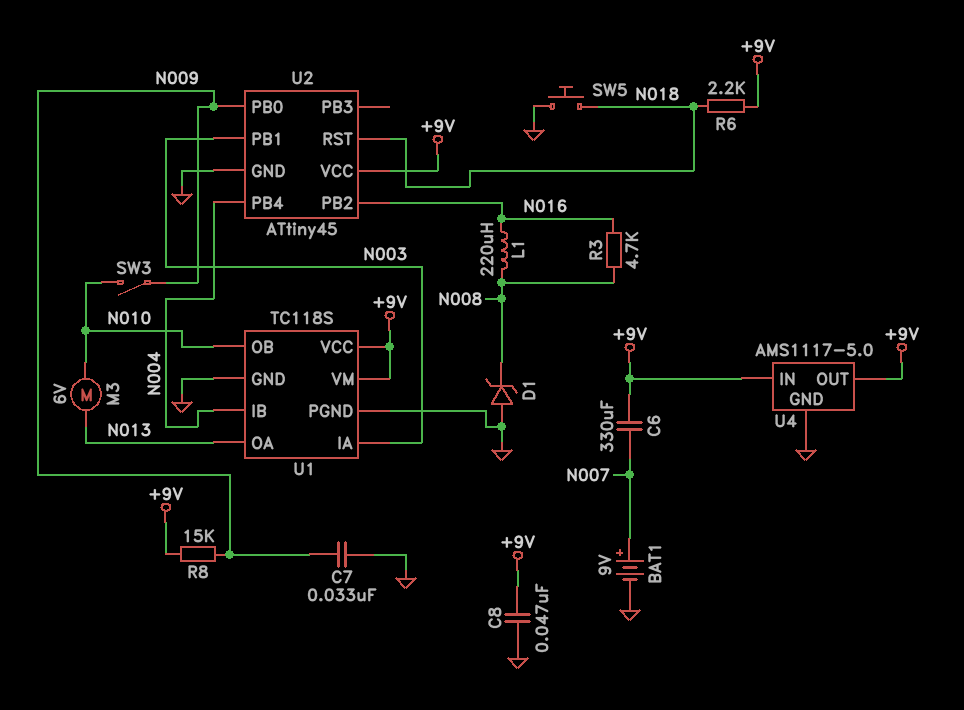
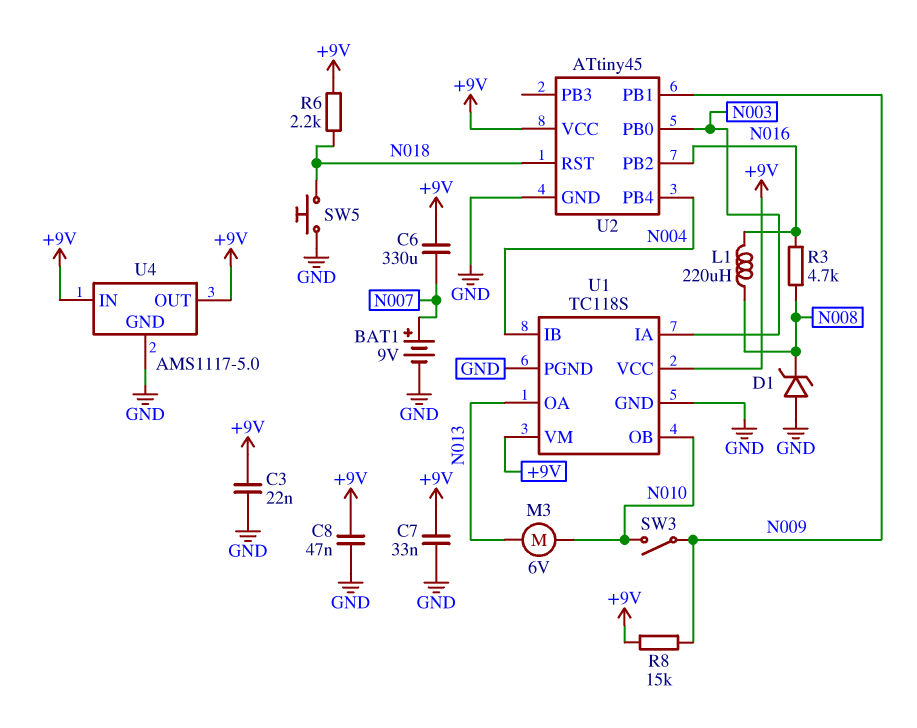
C3: none -> 22nF (+9V, GND)
C7: 33nF (GND, N009) -> 33nF (+9V, GND)
U2 pin PB0: N009 -> N003
U2 pin PB1: N003 -> N009

